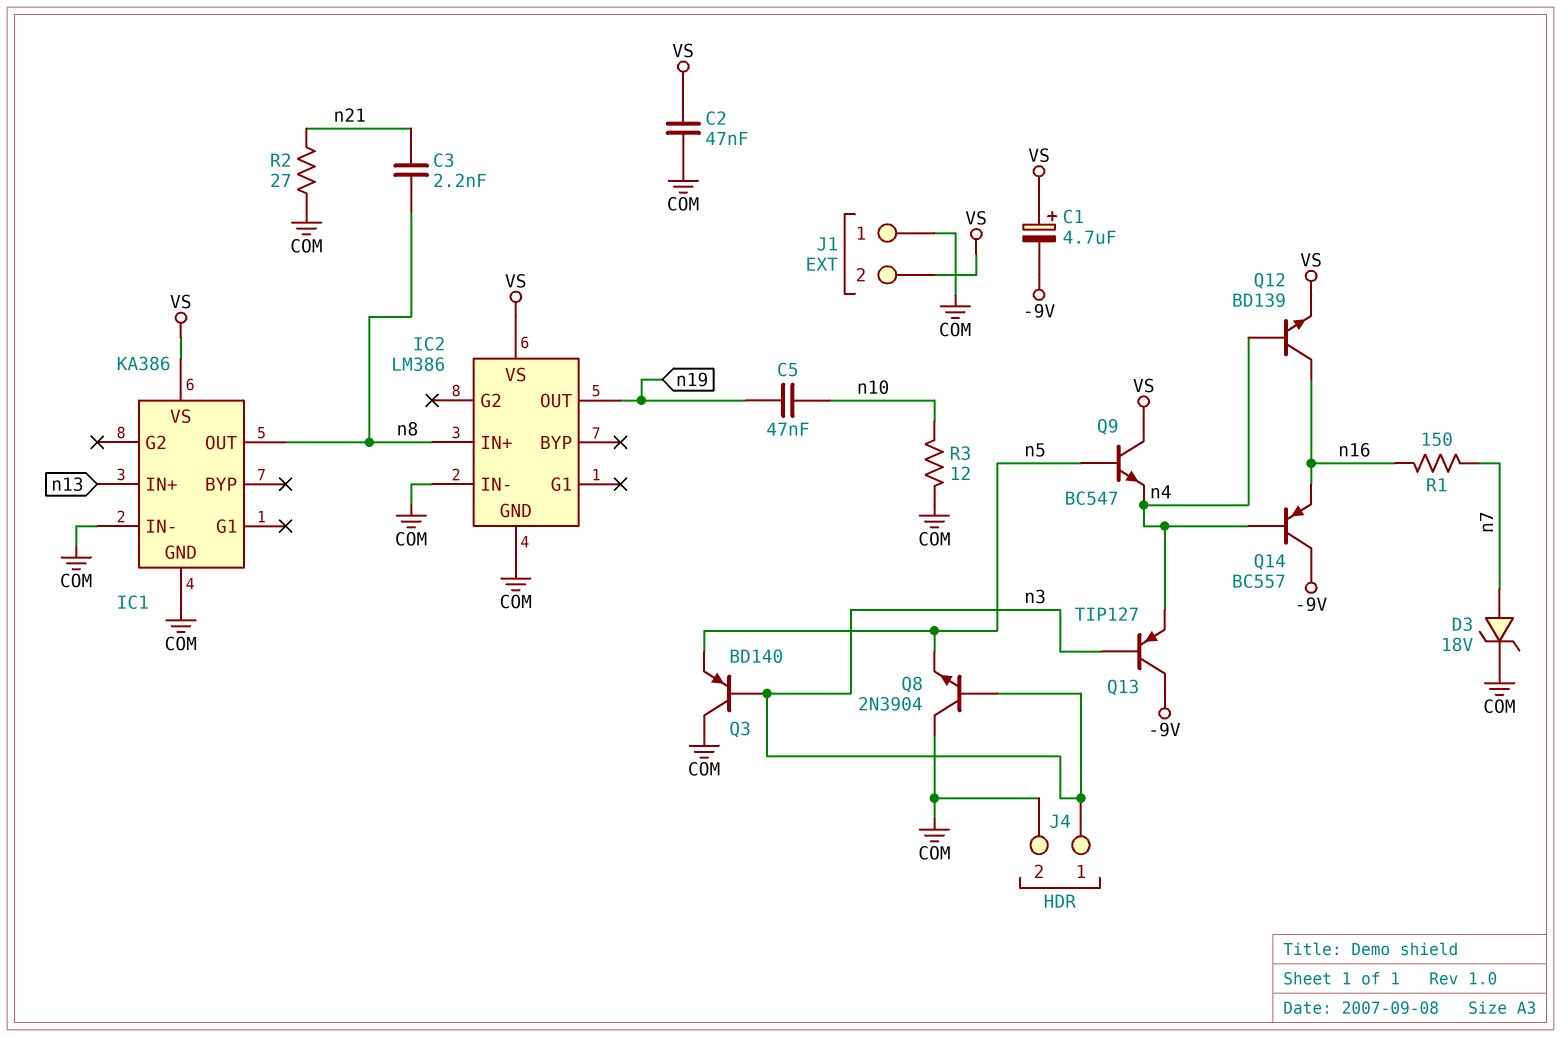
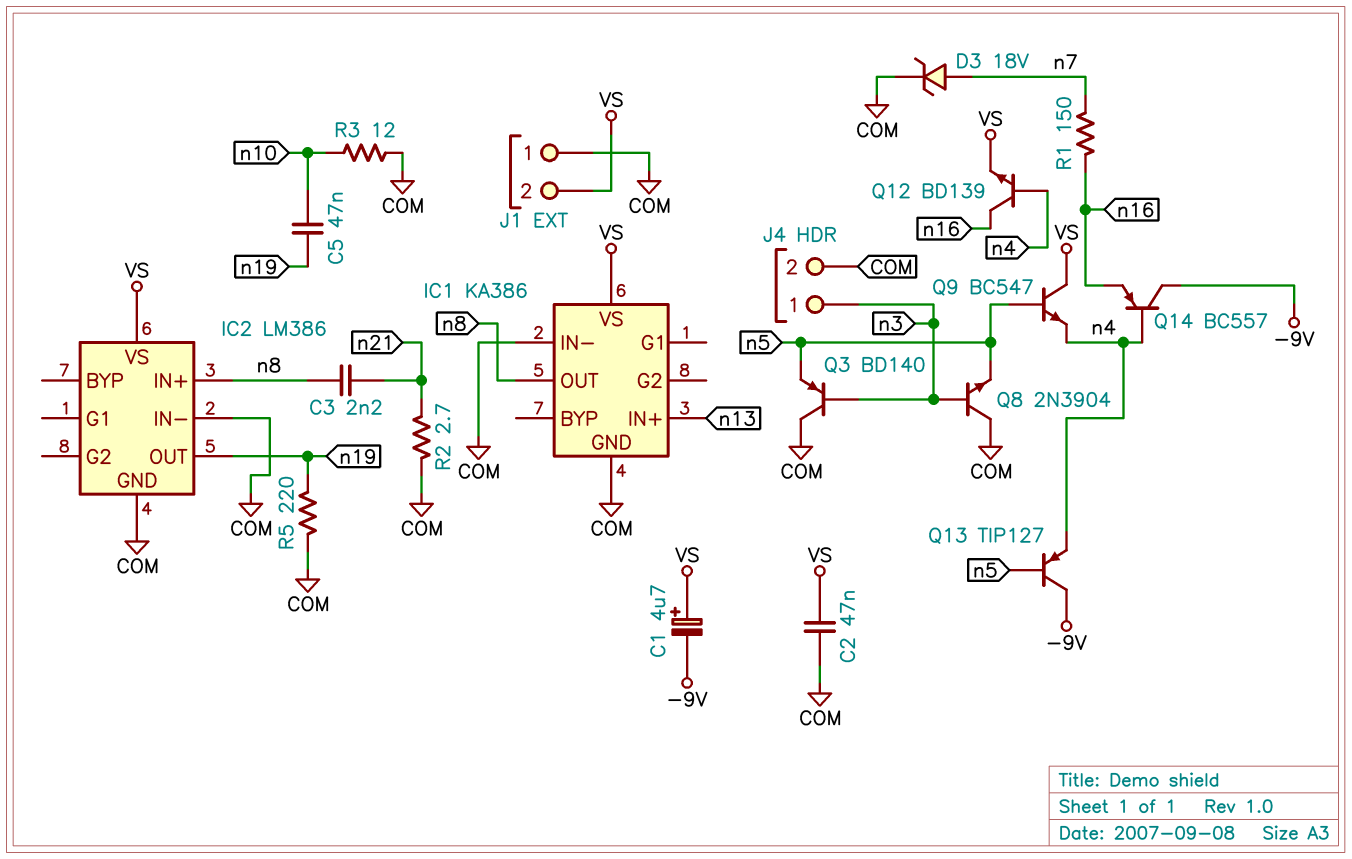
Q13: PNP TIP127 (B n3, C -9V, E n4) -> PNP TIP127 (B n5, C -9V, E n4)
R2: 27 (COM, n21) -> 2.7 (COM, n21)
R5: none -> 220 (COM, n19)

